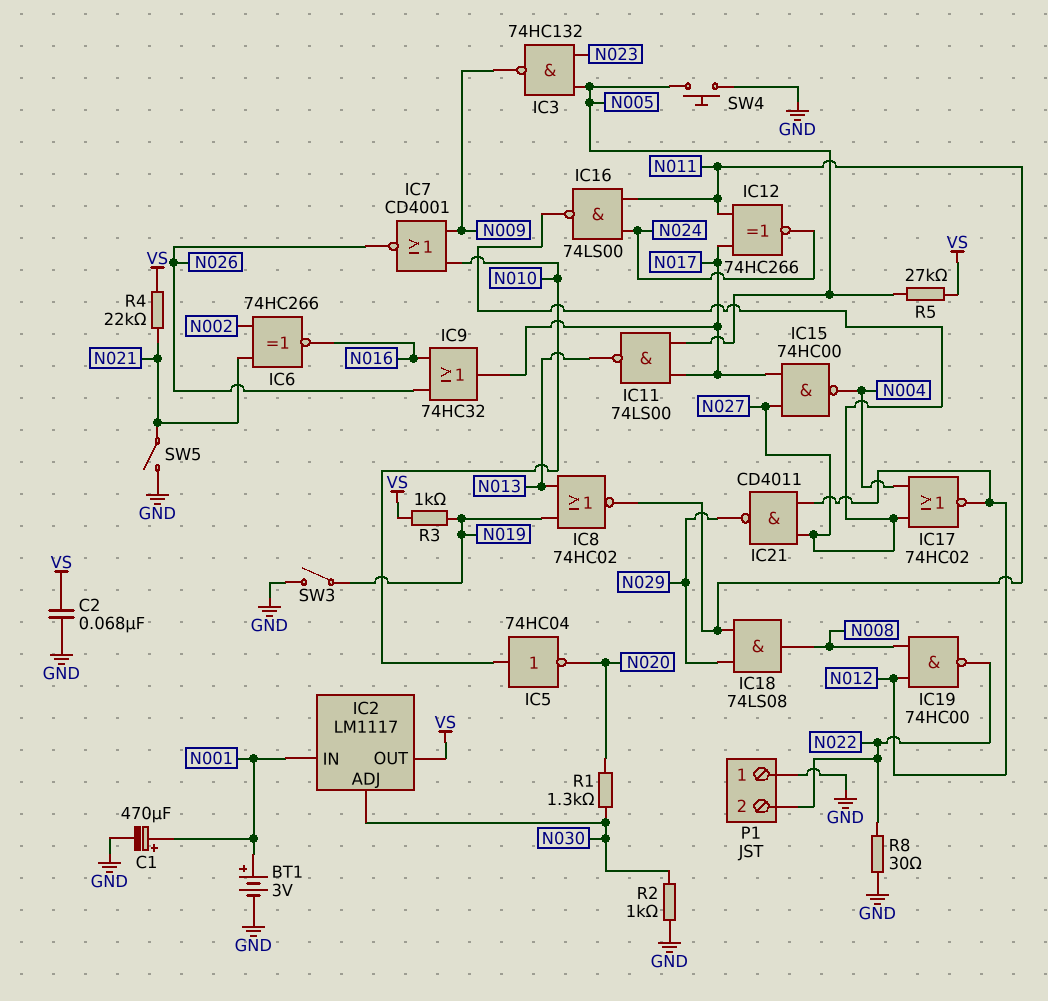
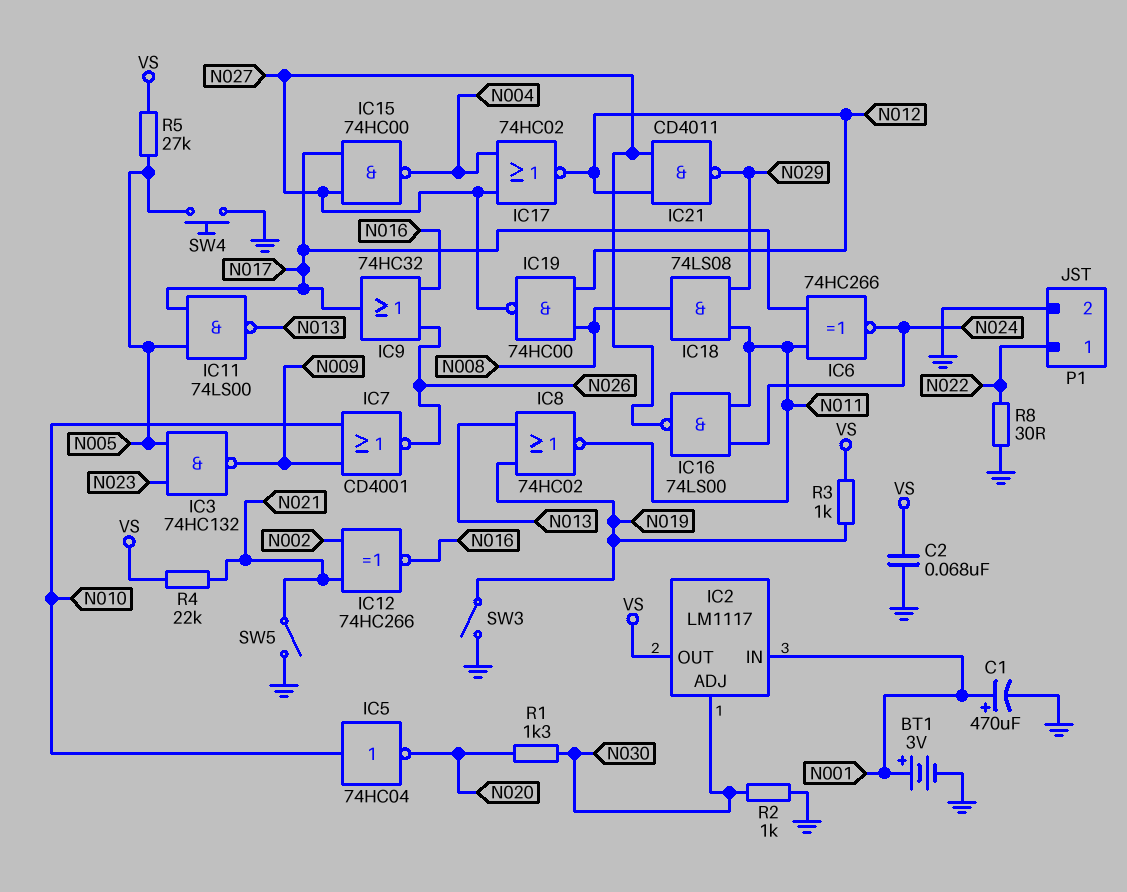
IC6: XNOR 74HC266 (in N002, in N021, out N016) -> XNOR 74HC266 (in N011, in N017, out N024)
IC12: XNOR 74HC266 (in N011, in N017, out N024) -> XNOR 74HC266 (in N002, in N021, out N016)
IC19: NAND 74HC00 (in N008, in N012, out N022) -> NAND 74HC00 (in N008, in N012, out N027)
P1 pin 1: GND -> N022
P1 pin 2: N022 -> GND

